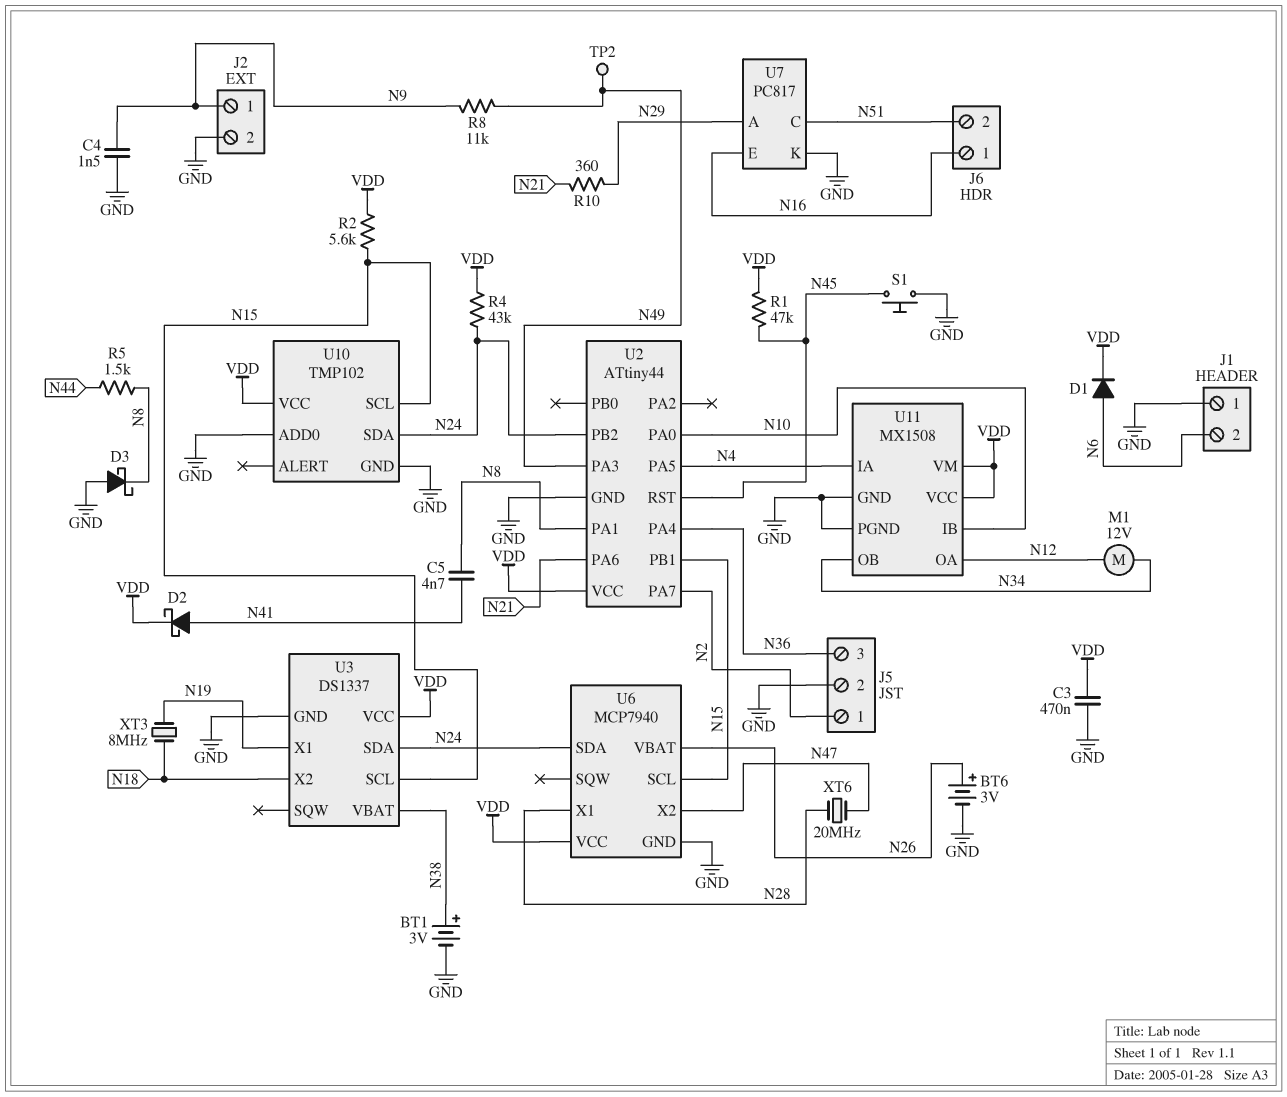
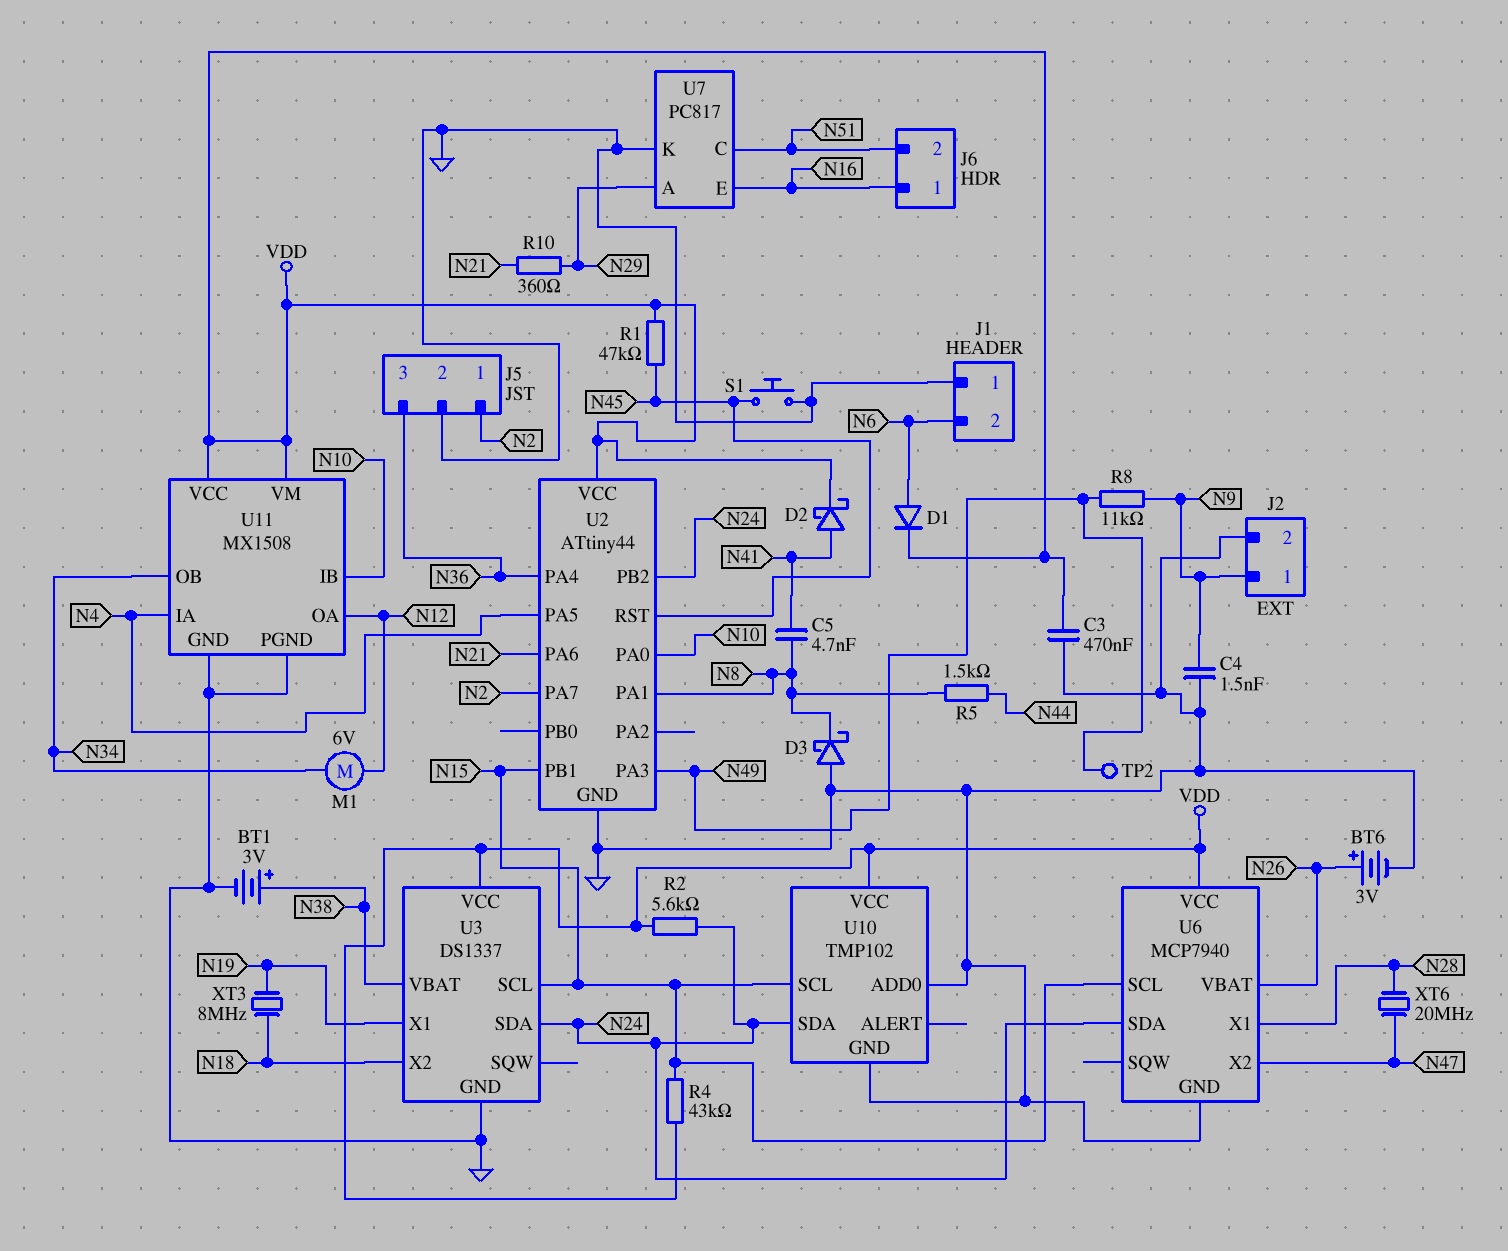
M1: motor 12V (N12, N34) -> motor 6V (N12, N34)
R2: 5.6k (N15, VDD) -> 5.6k (N24, VDD)
R4: 43k (N24, VDD) -> 43k (N15, VDD)

